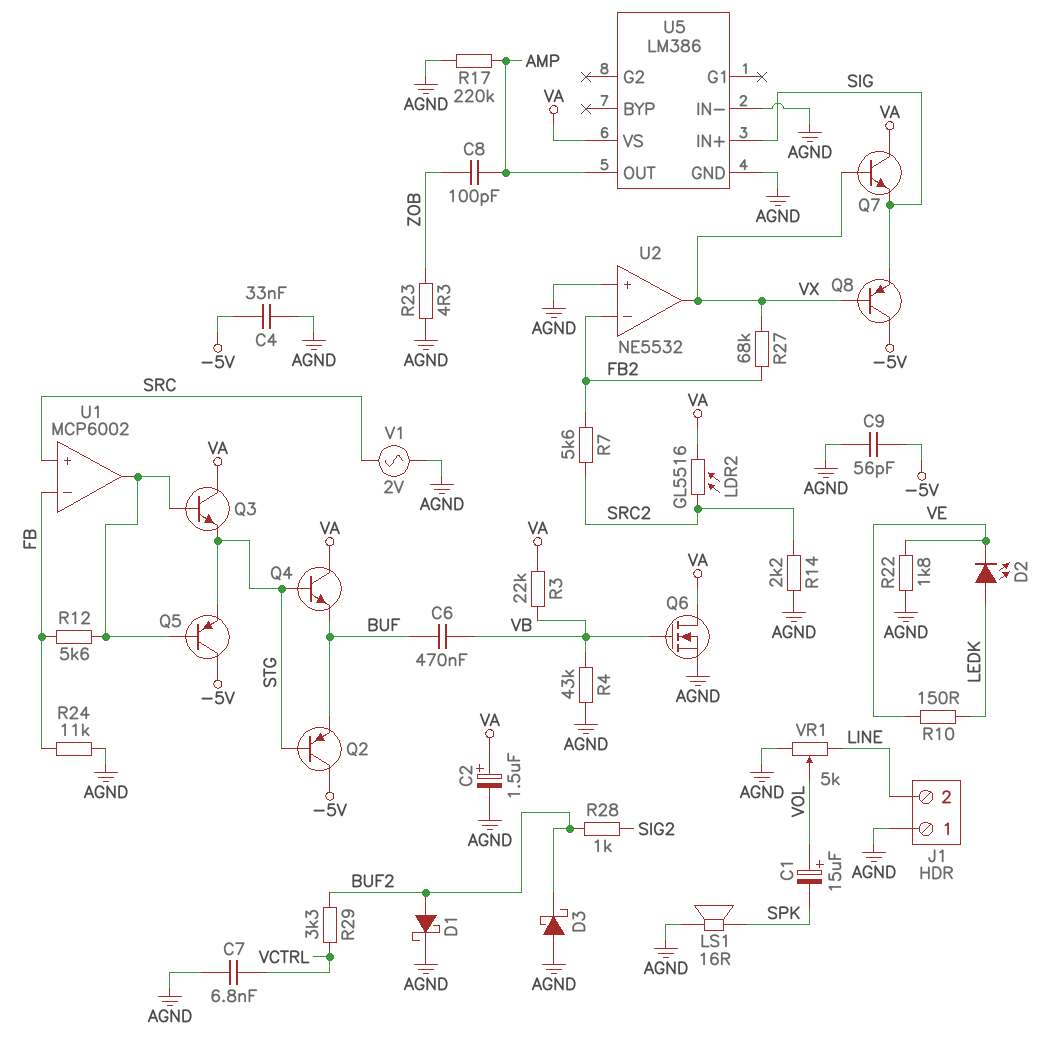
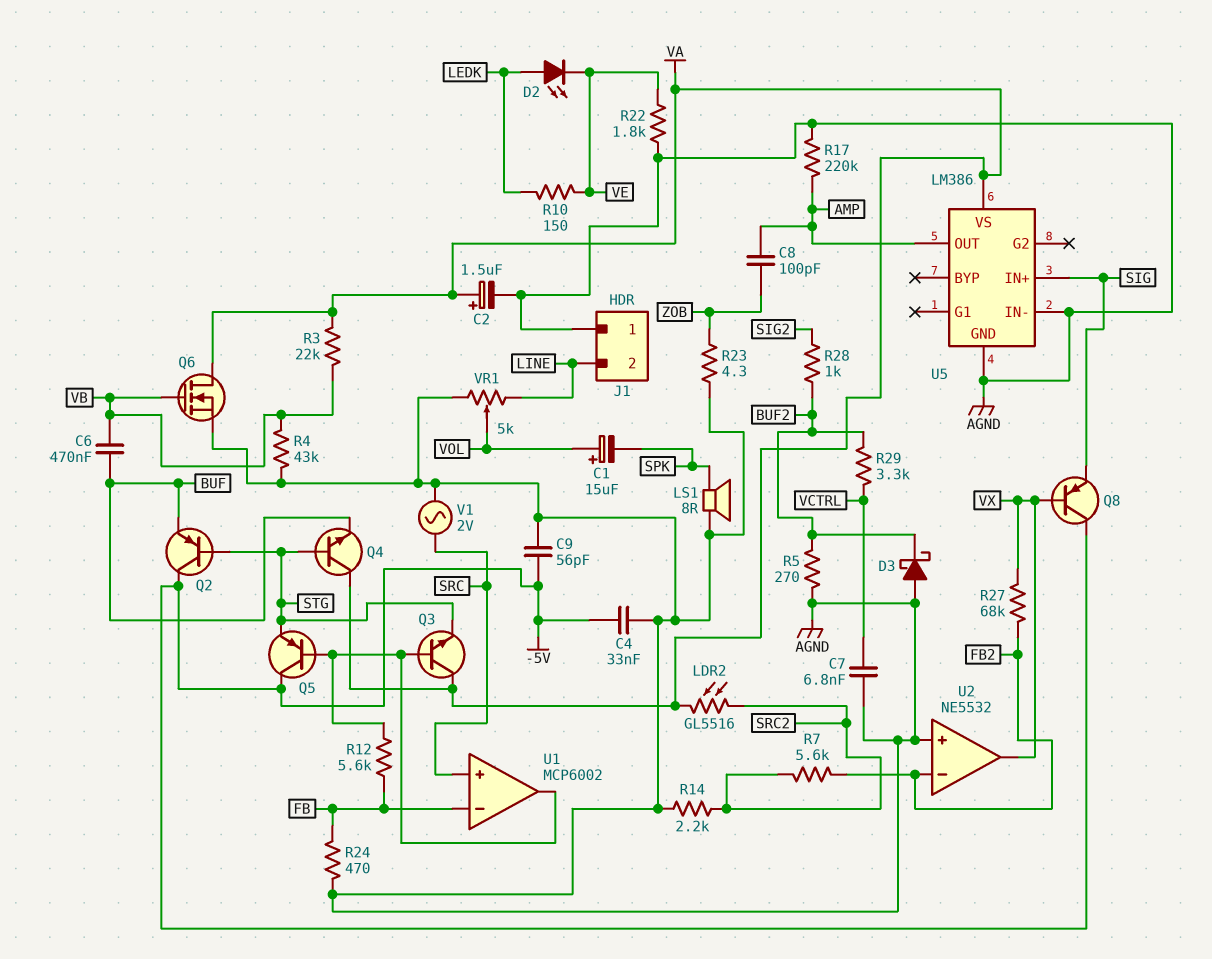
D1: schottky (A BUF2, K AGND) -> none
LS1: speaker 16R (AGND, SPK) -> speaker 8R (AGND, SPK)
Q7: NPN (B VX, C VA, E SIG) -> none
R5: none -> 270 (AGND, BUF2)
R24: 11k (AGND, FB) -> 470 (AGND, FB)

